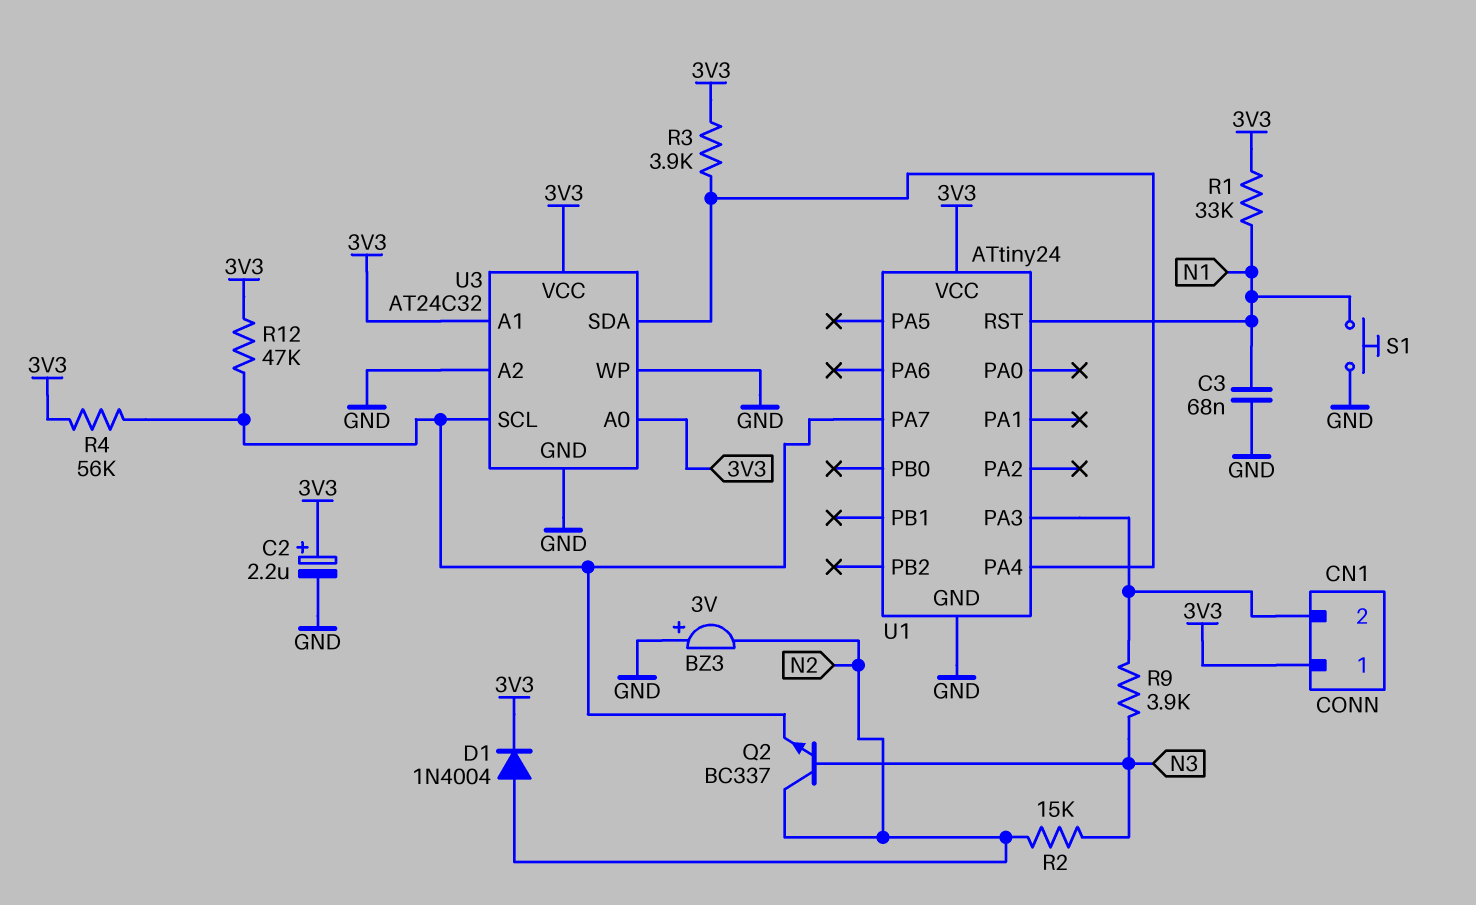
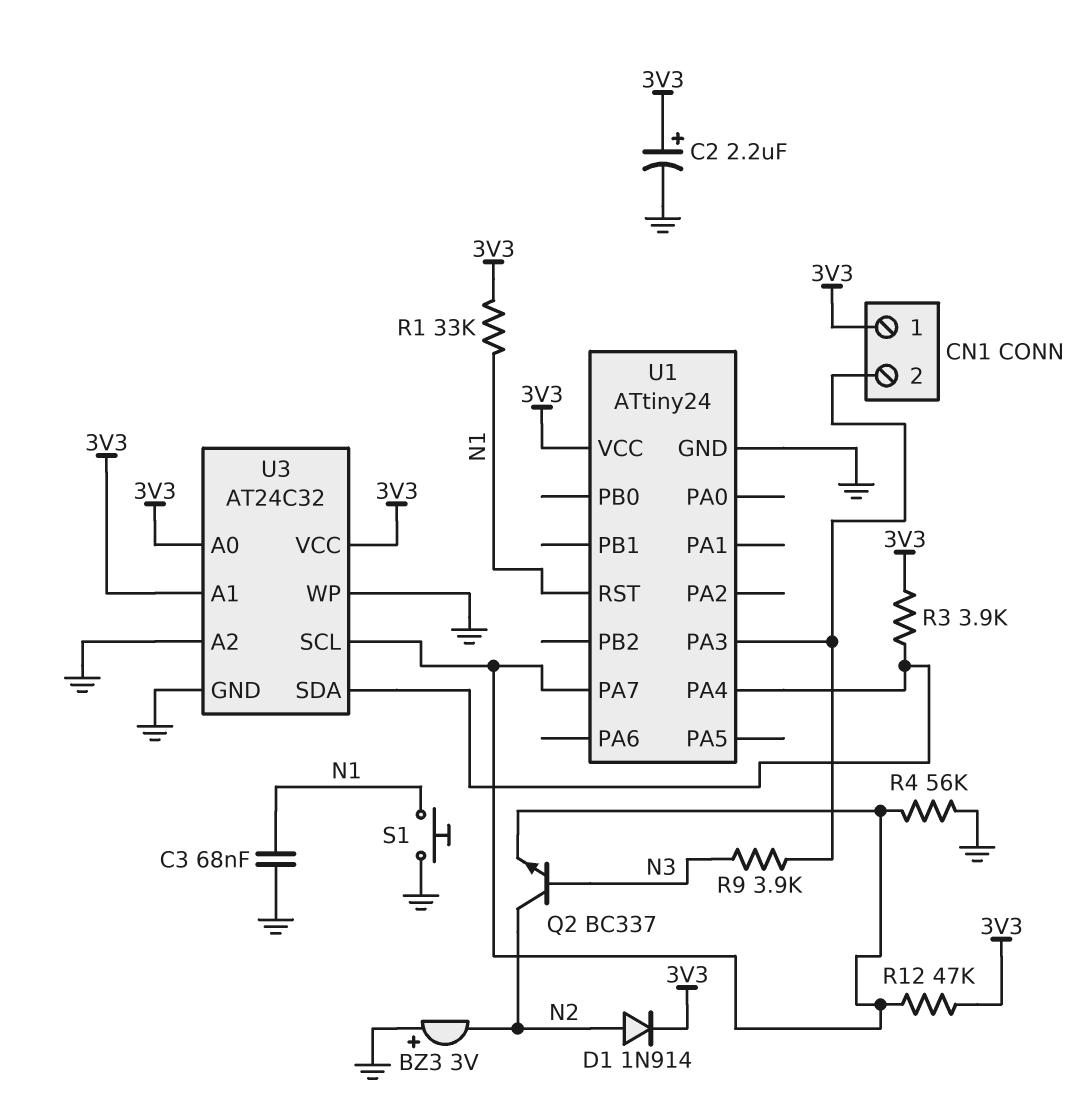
D1: diode 1N4004 (A N2, K 3V3) -> diode 1N914 (A N2, K 3V3)
R2: 15k (N2, N3) -> none
R4: 56k (3V3, U1/PA7) -> 56k (GND, U1/PA7)

